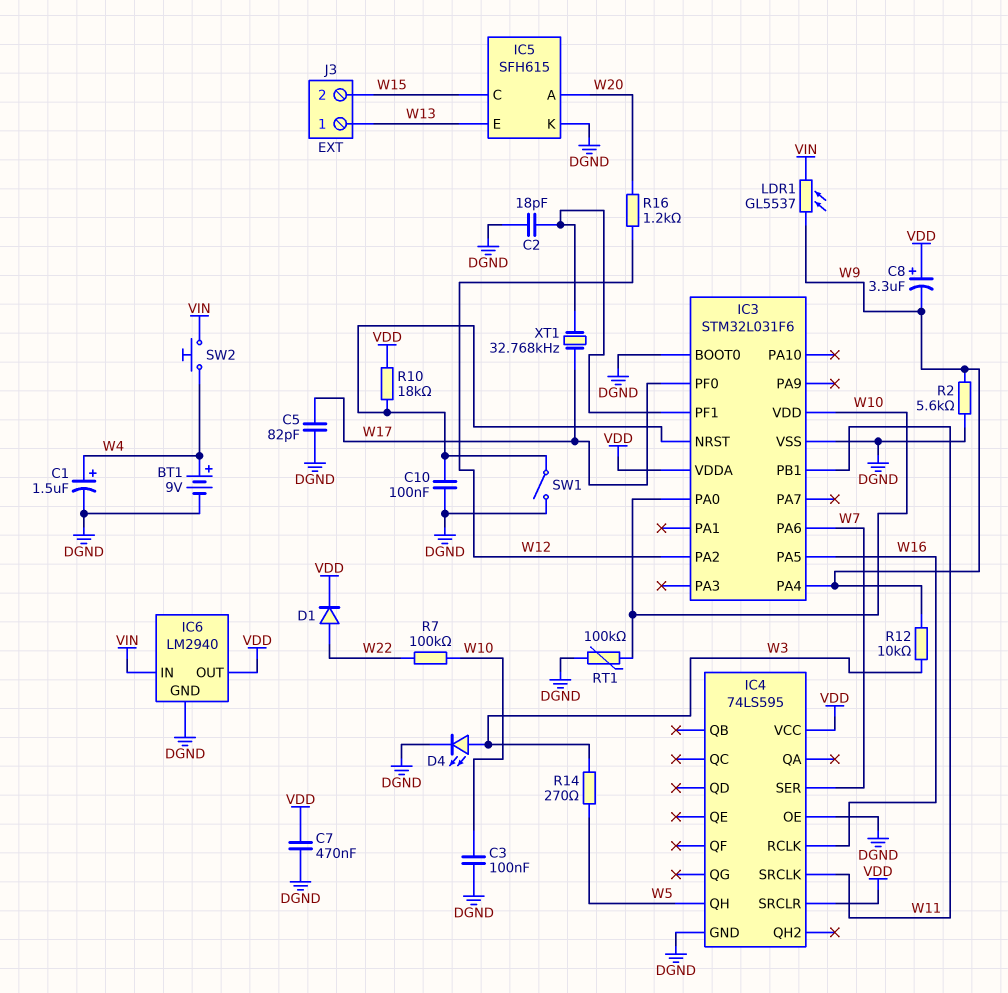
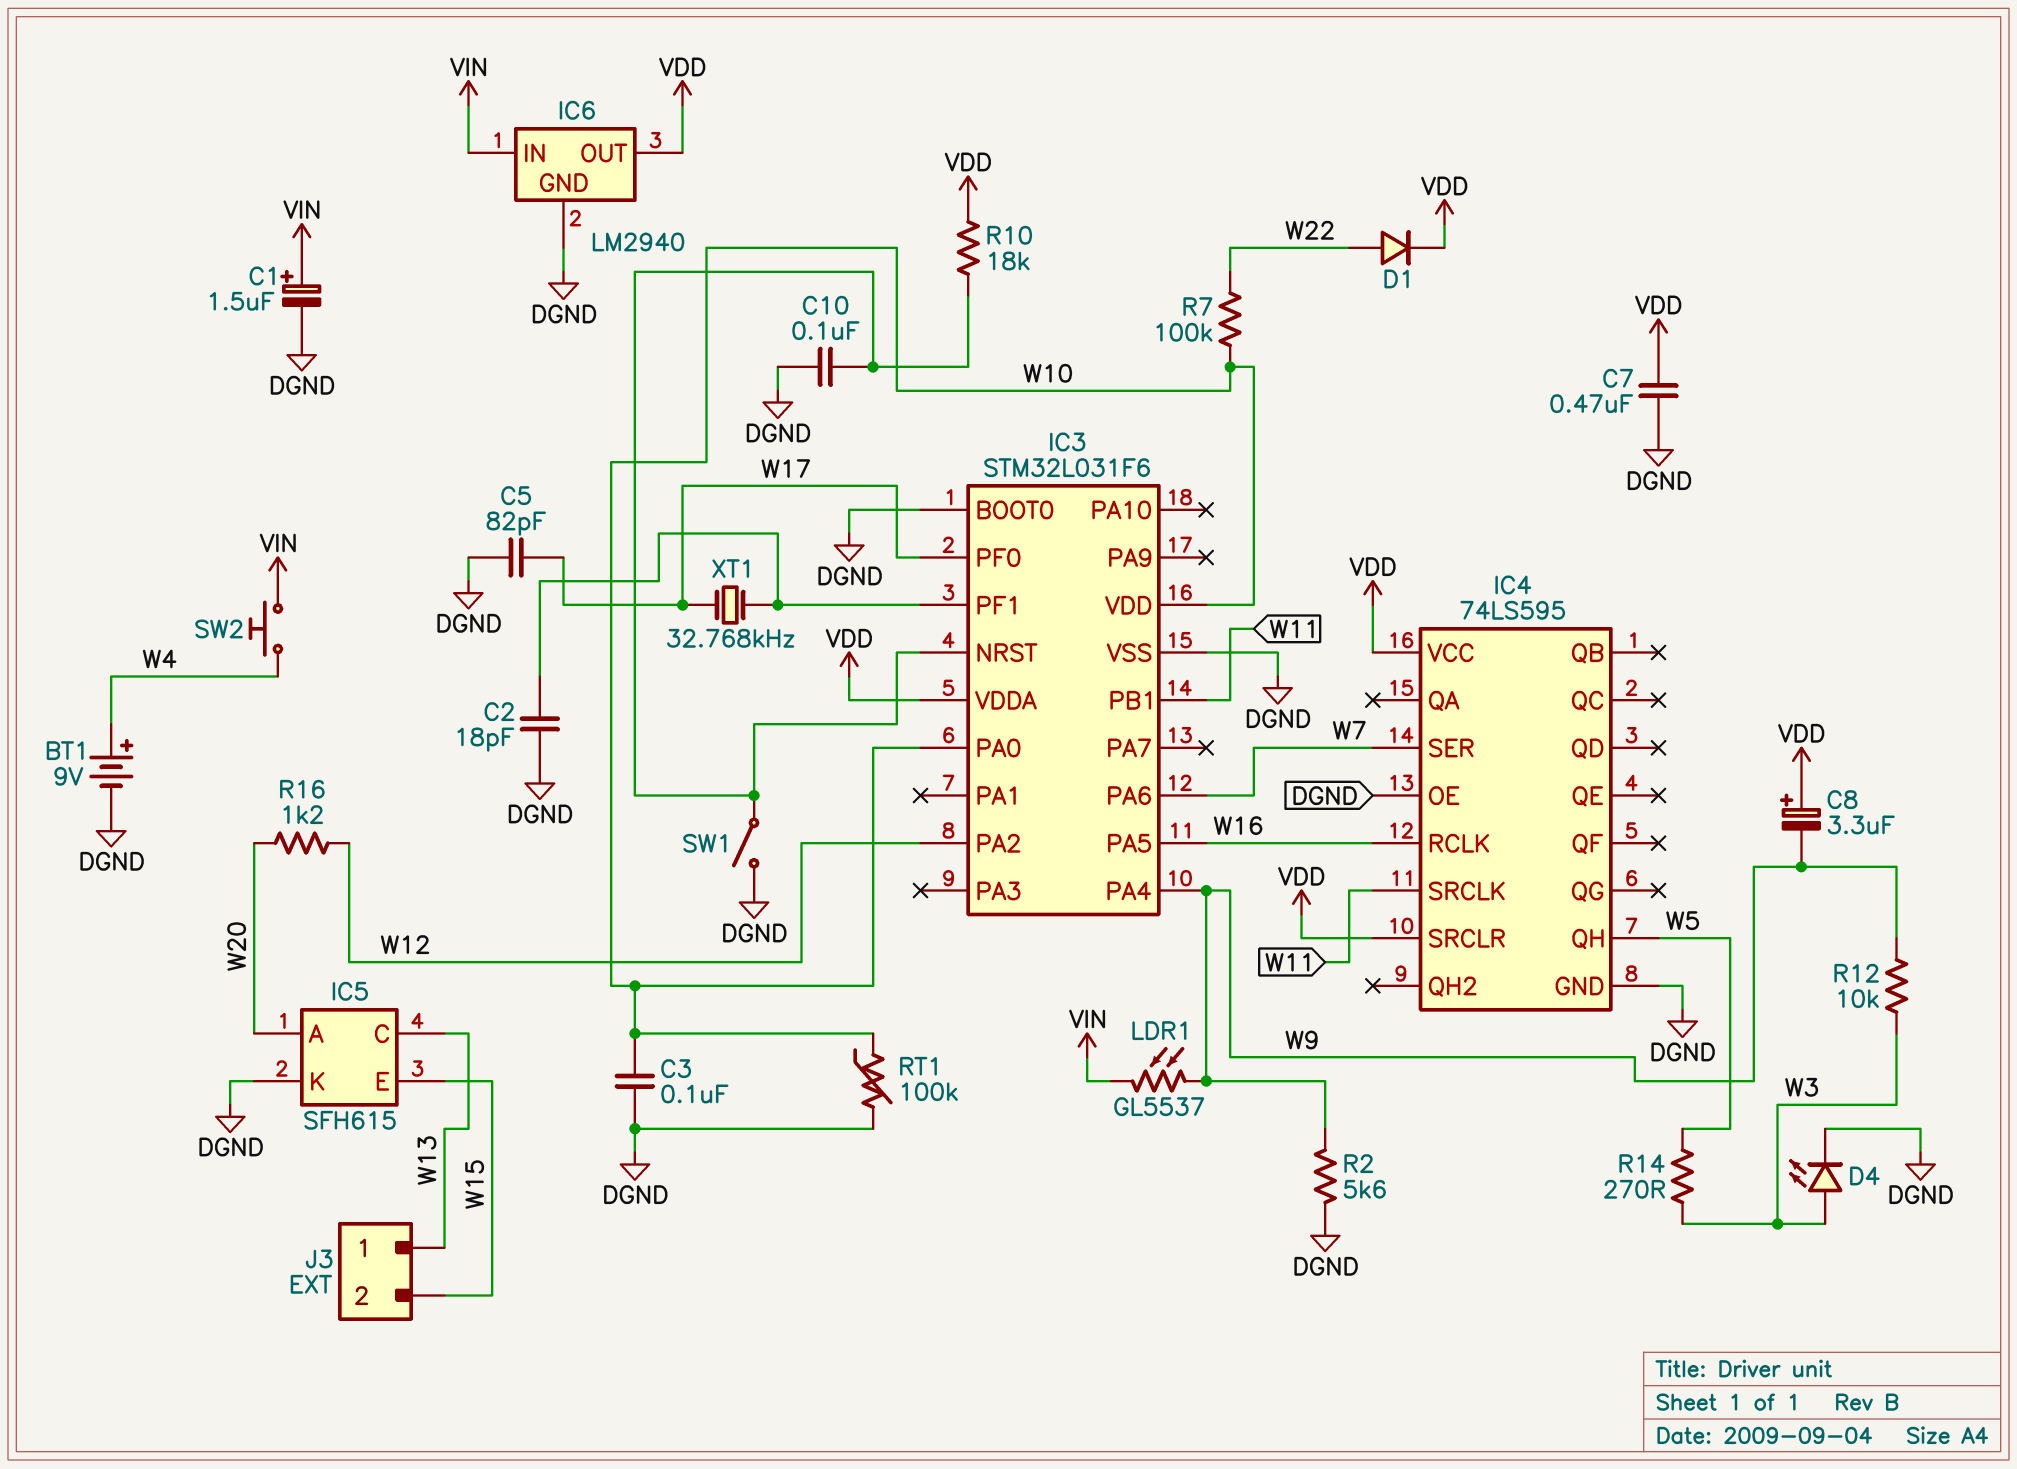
C1: 1.5uF (plus W4, minus DGND) -> 1.5uF (plus VIN, minus DGND)
IC5 pin C: W15 -> W13
IC5 pin E: W13 -> W15

